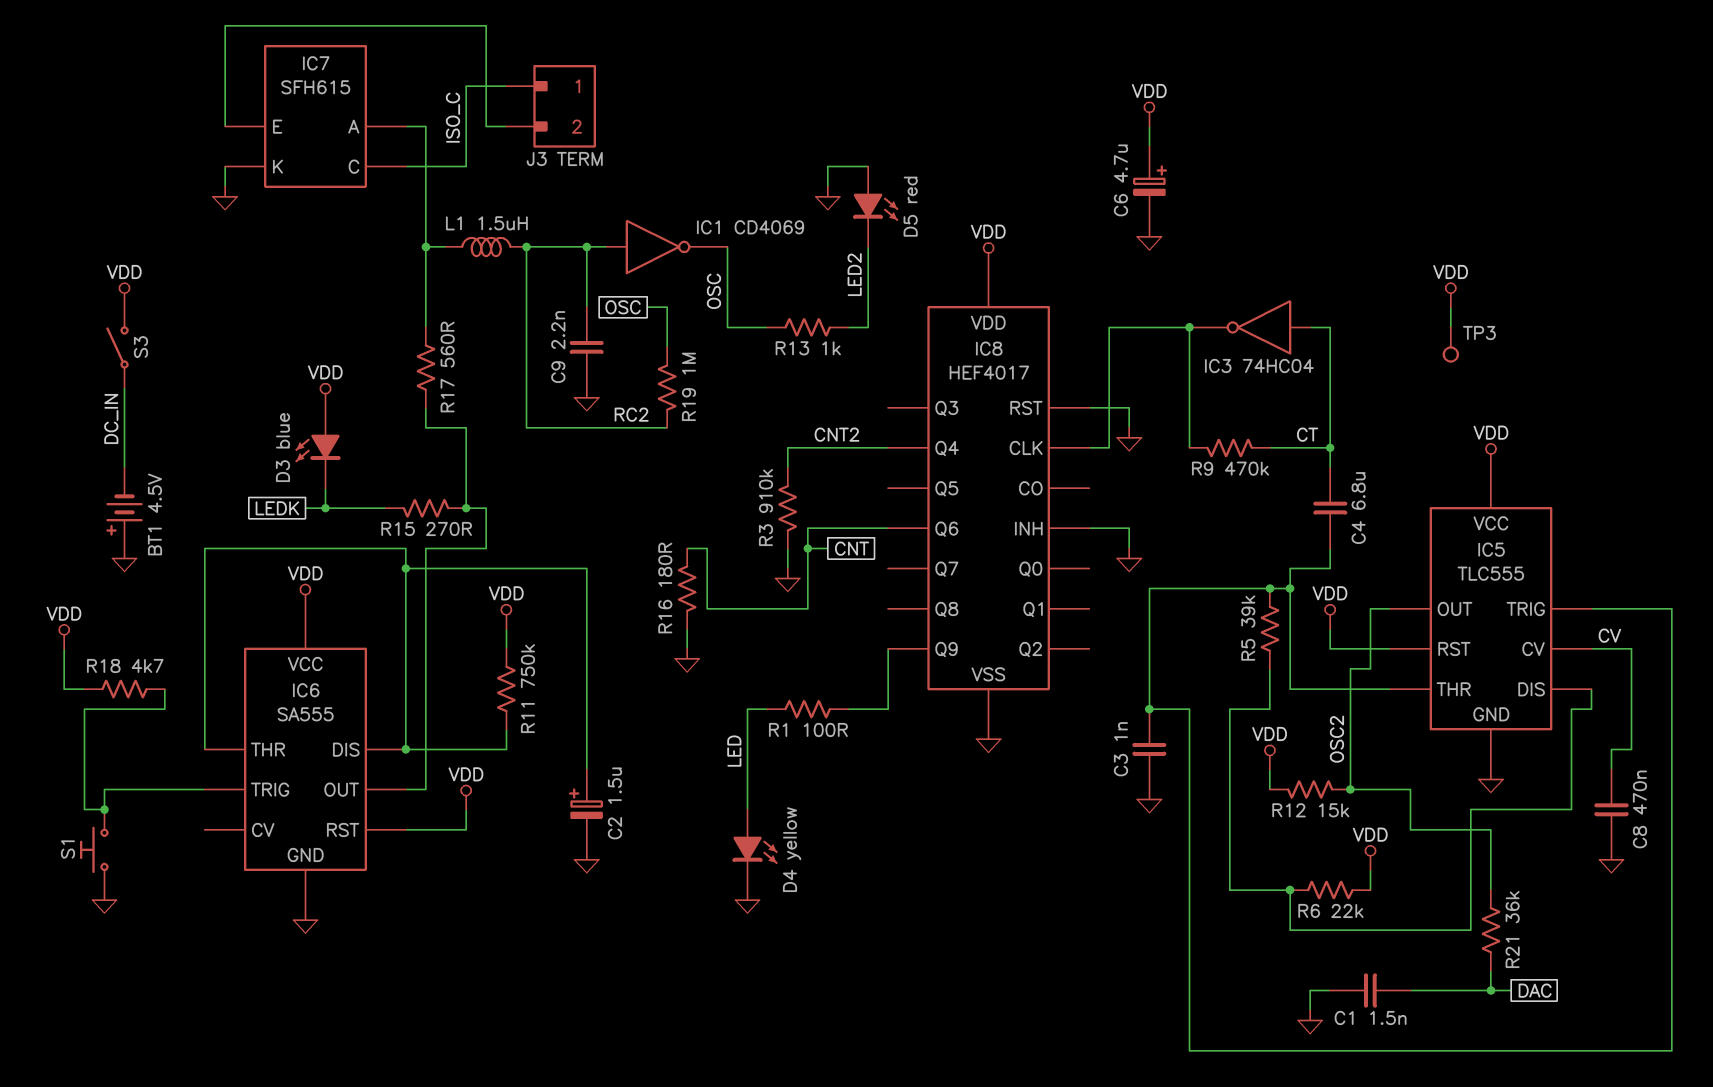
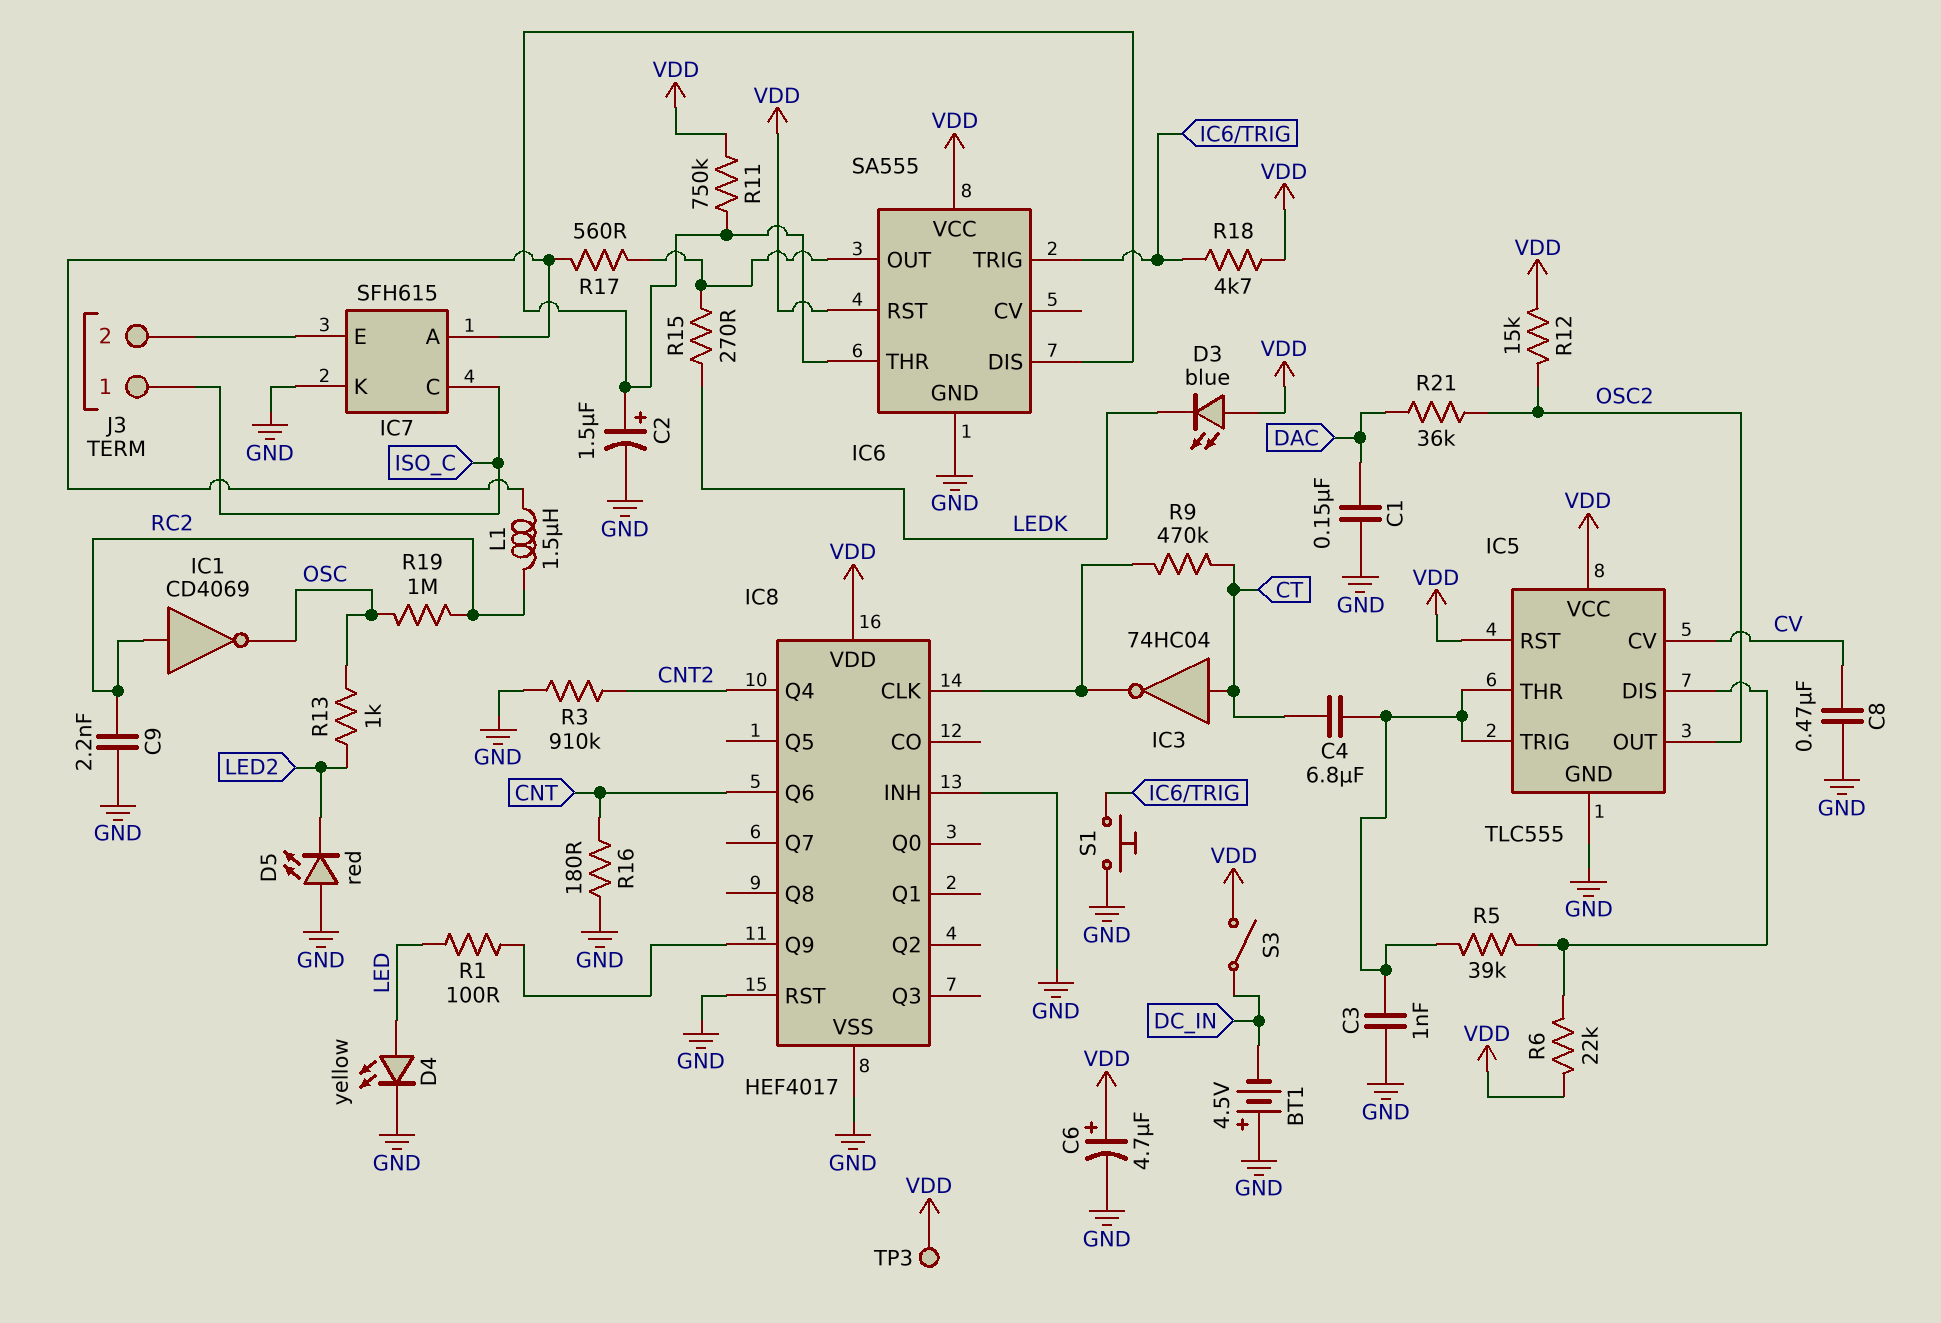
C1: 1.5nF (DAC, GND) -> 150nF (DAC, GND)

